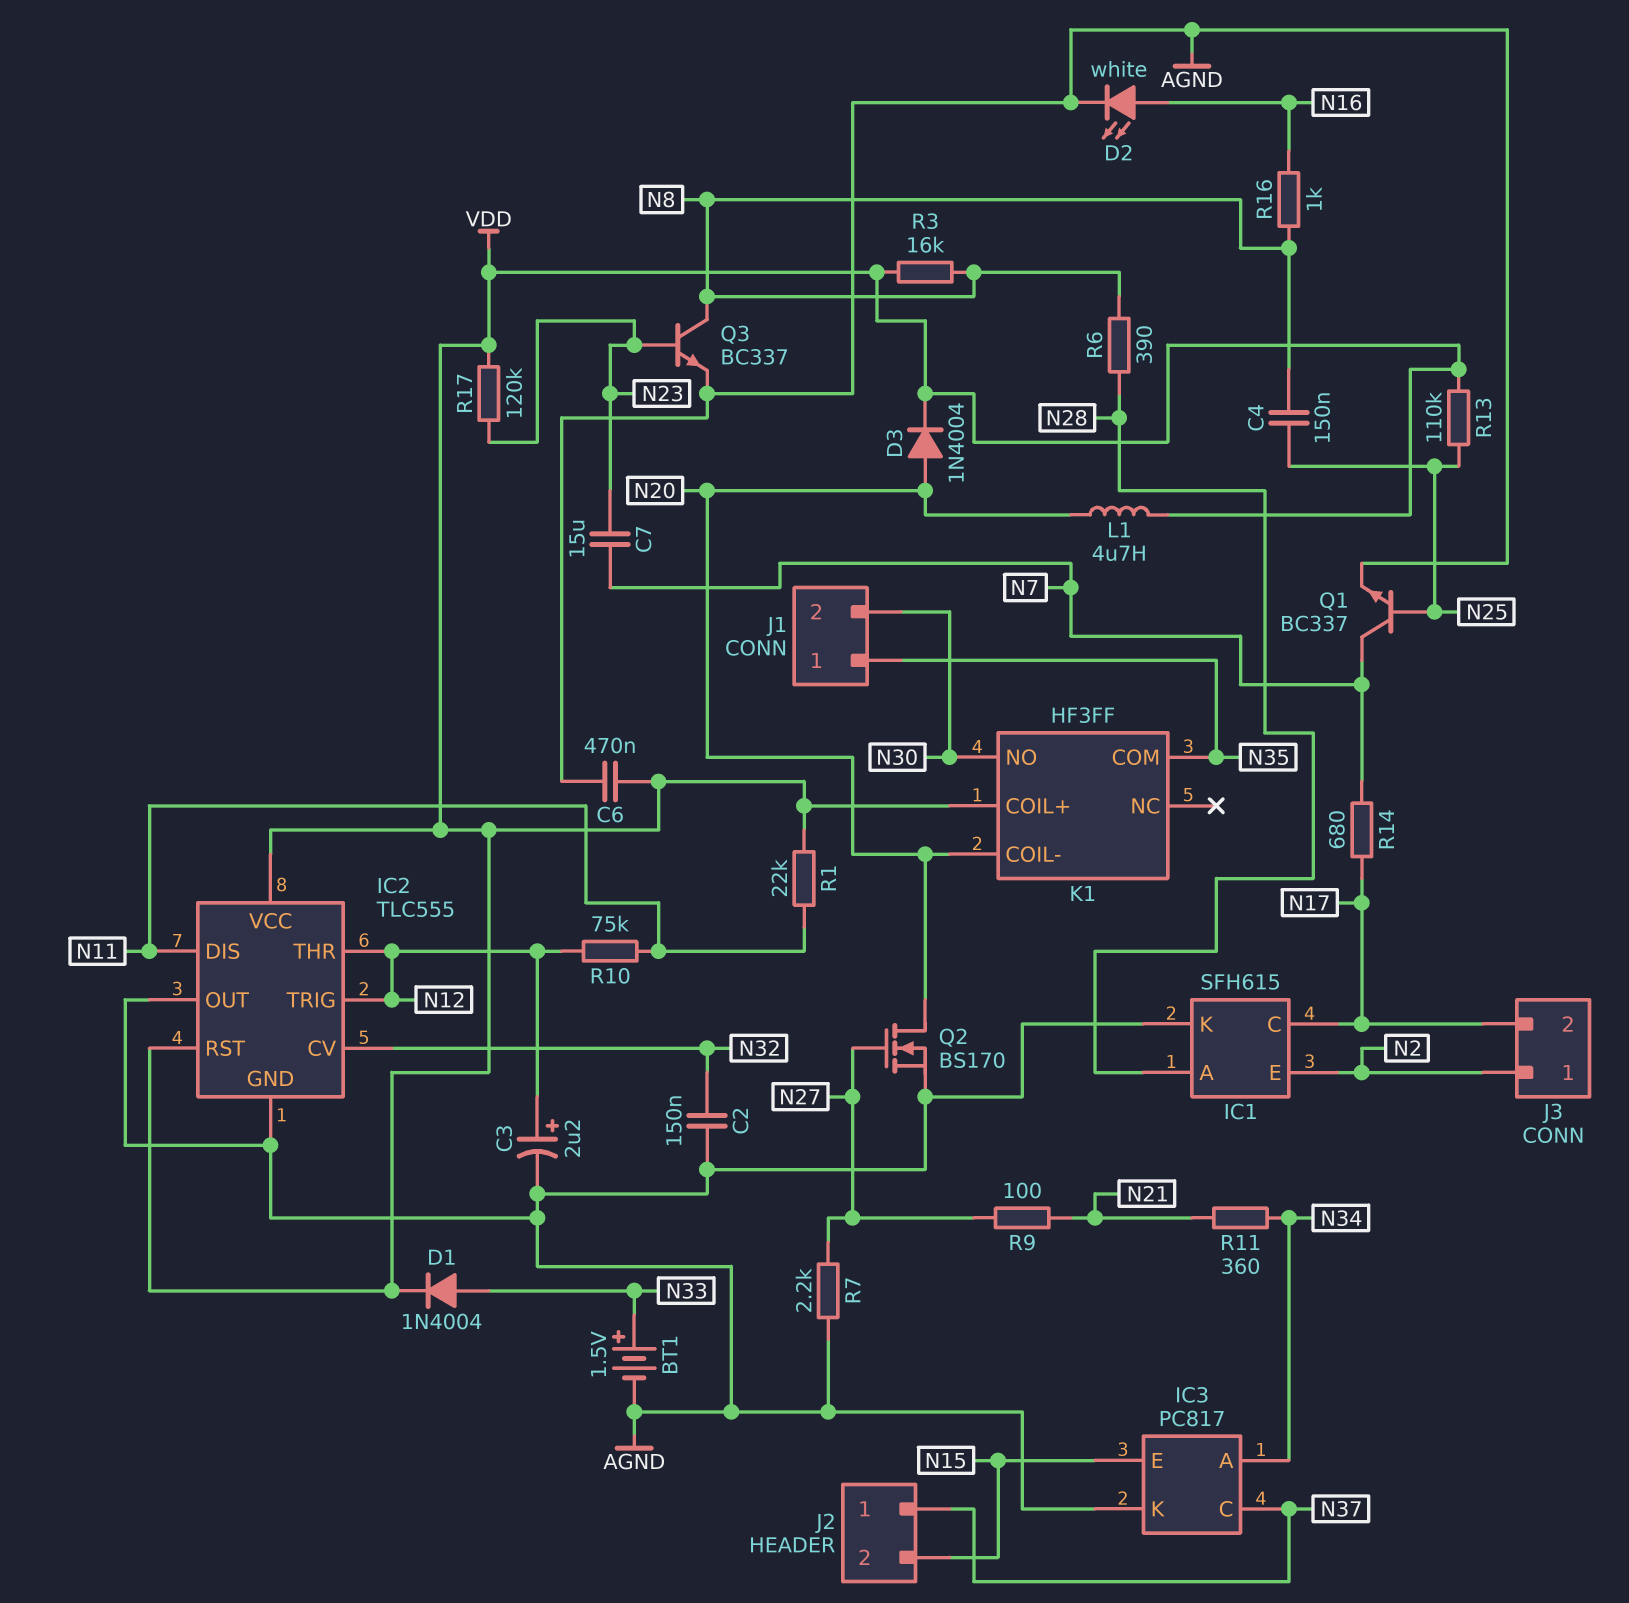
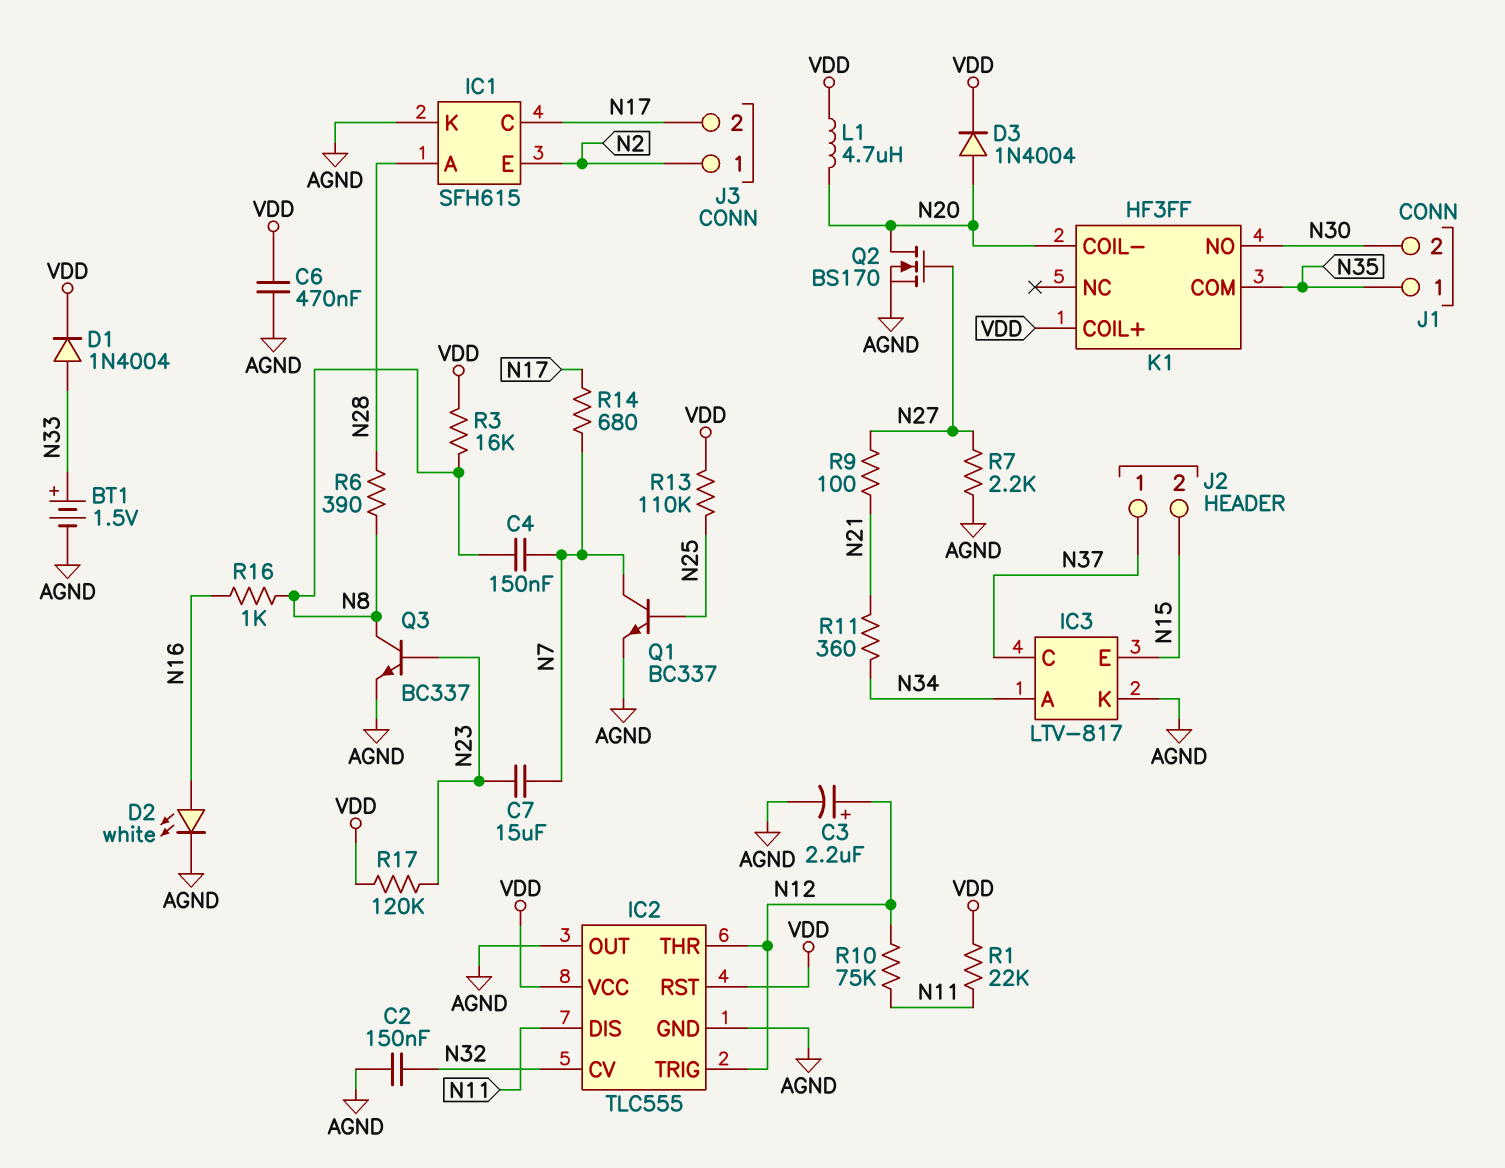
C4: 150nF (N8, N25) -> 150nF (N7, N8)
IC3: PC817 -> LTV-817

